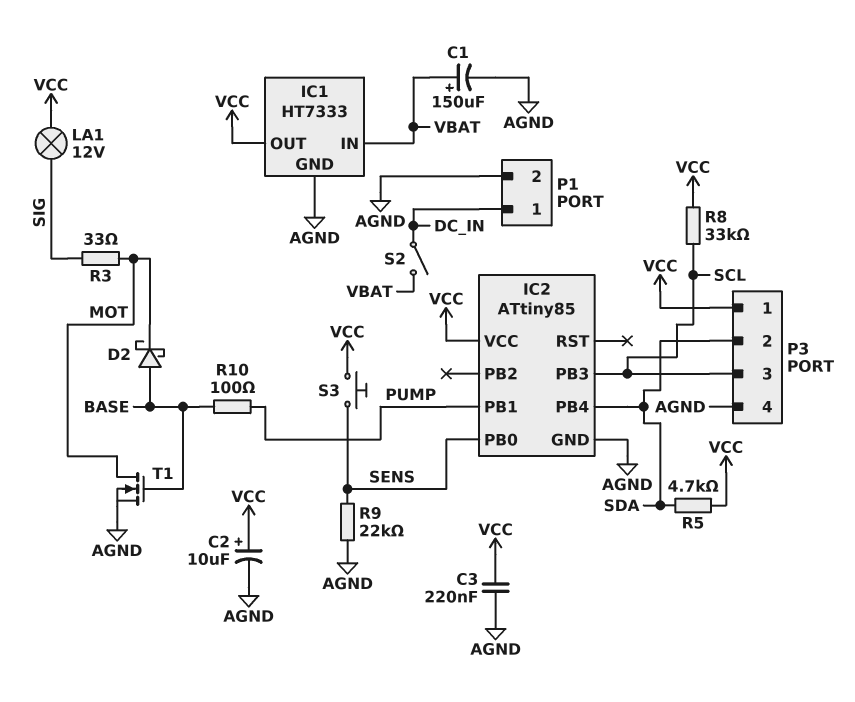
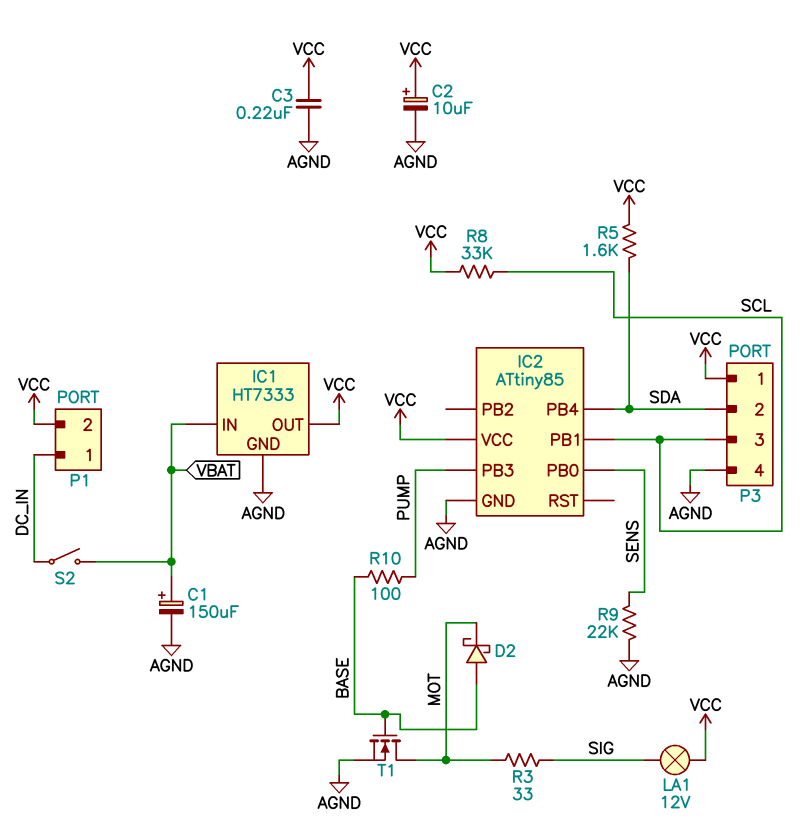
IC2 pin PB1: PUMP -> SCL
IC2 pin PB3: SCL -> PUMP
P1 pin 2: AGND -> VCC
R5: 4.7k (SDA, VCC) -> 1.6k (SDA, VCC)
S3: button (SENS, VCC) -> none

